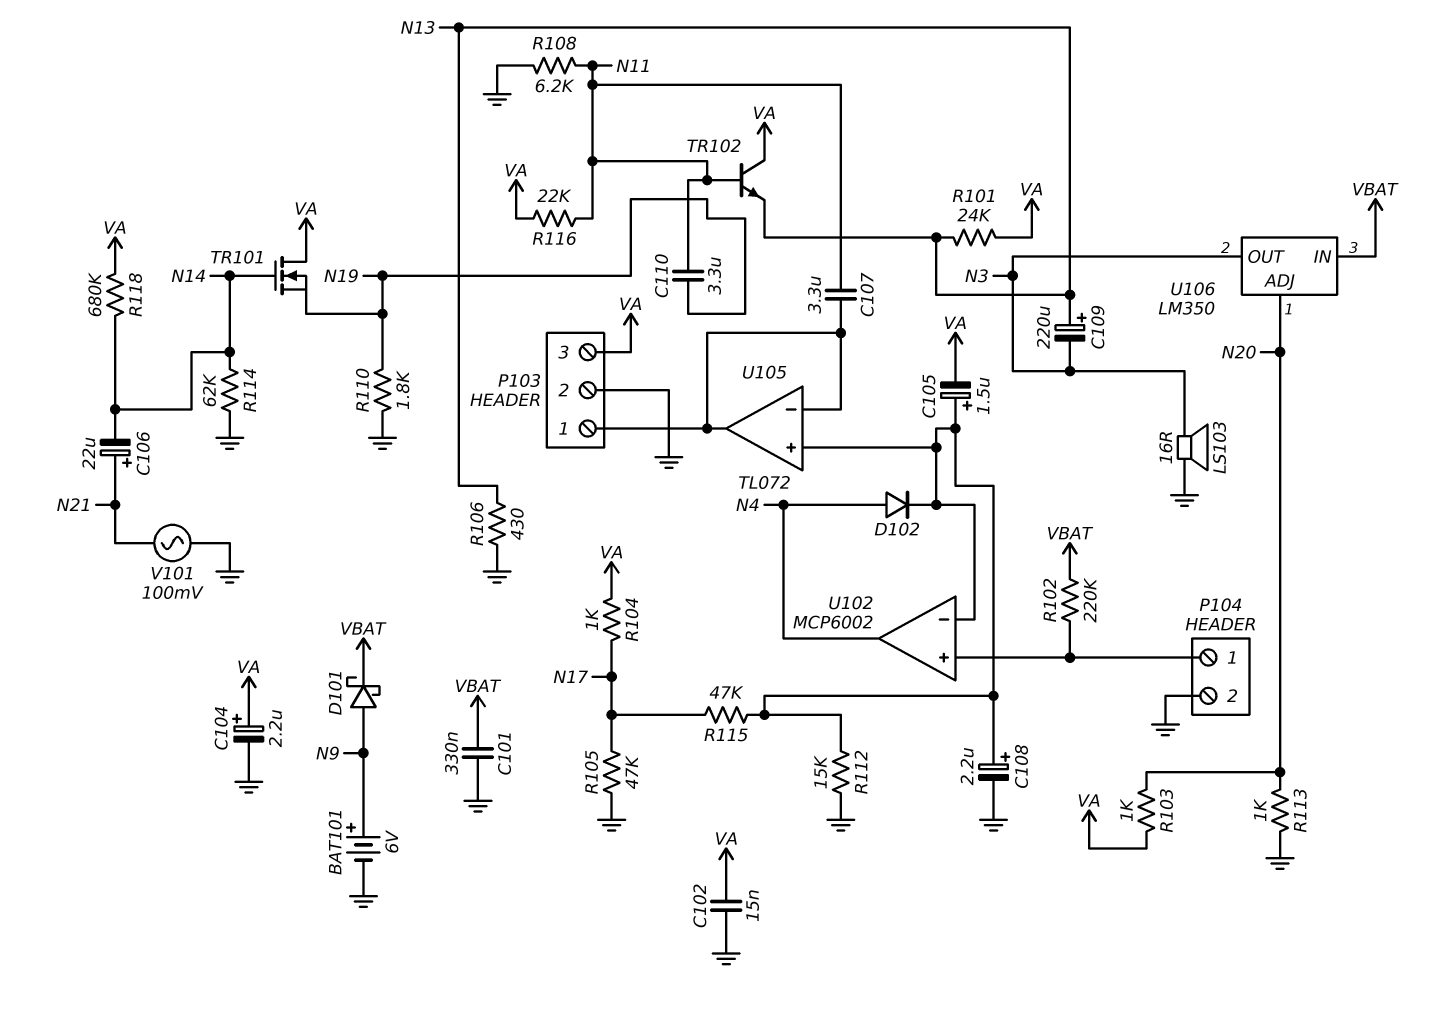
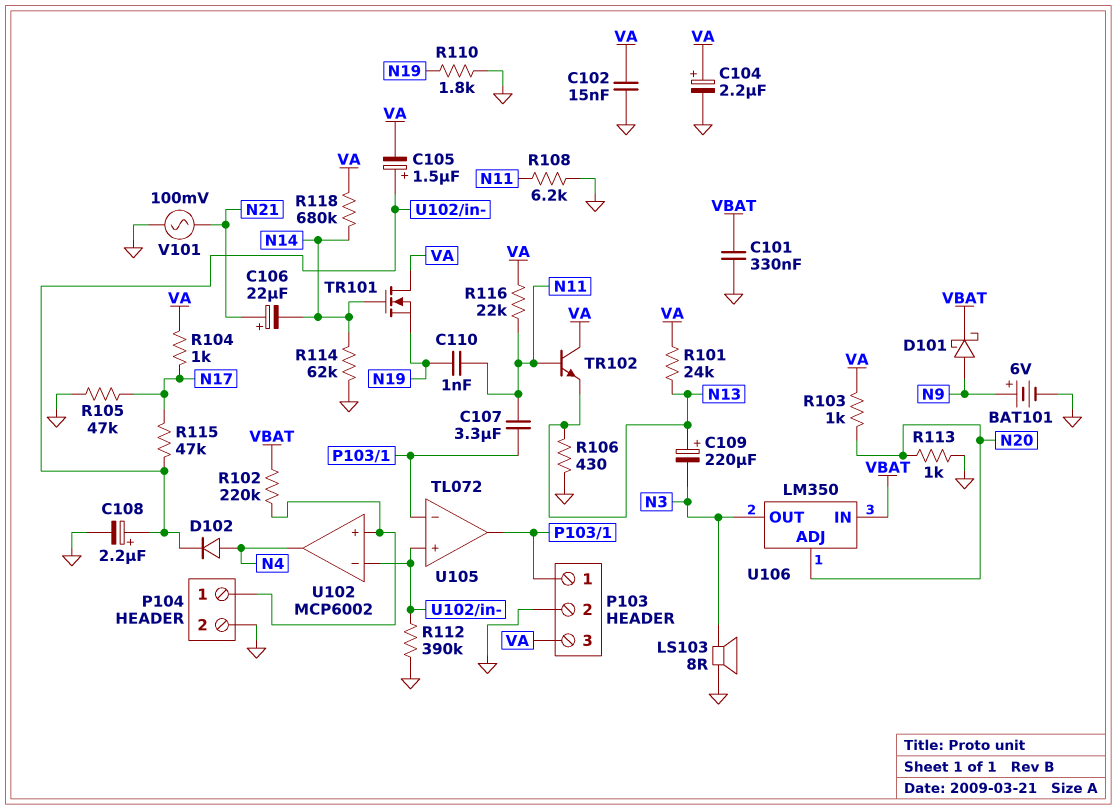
C110: 3.3uF (N11, N19) -> 1nF (N11, N19)
LS103: speaker 16R (GND, N3) -> speaker 8R (GND, N3)
R112: 15k (GND, U102/in-) -> 390k (GND, U102/in-)

